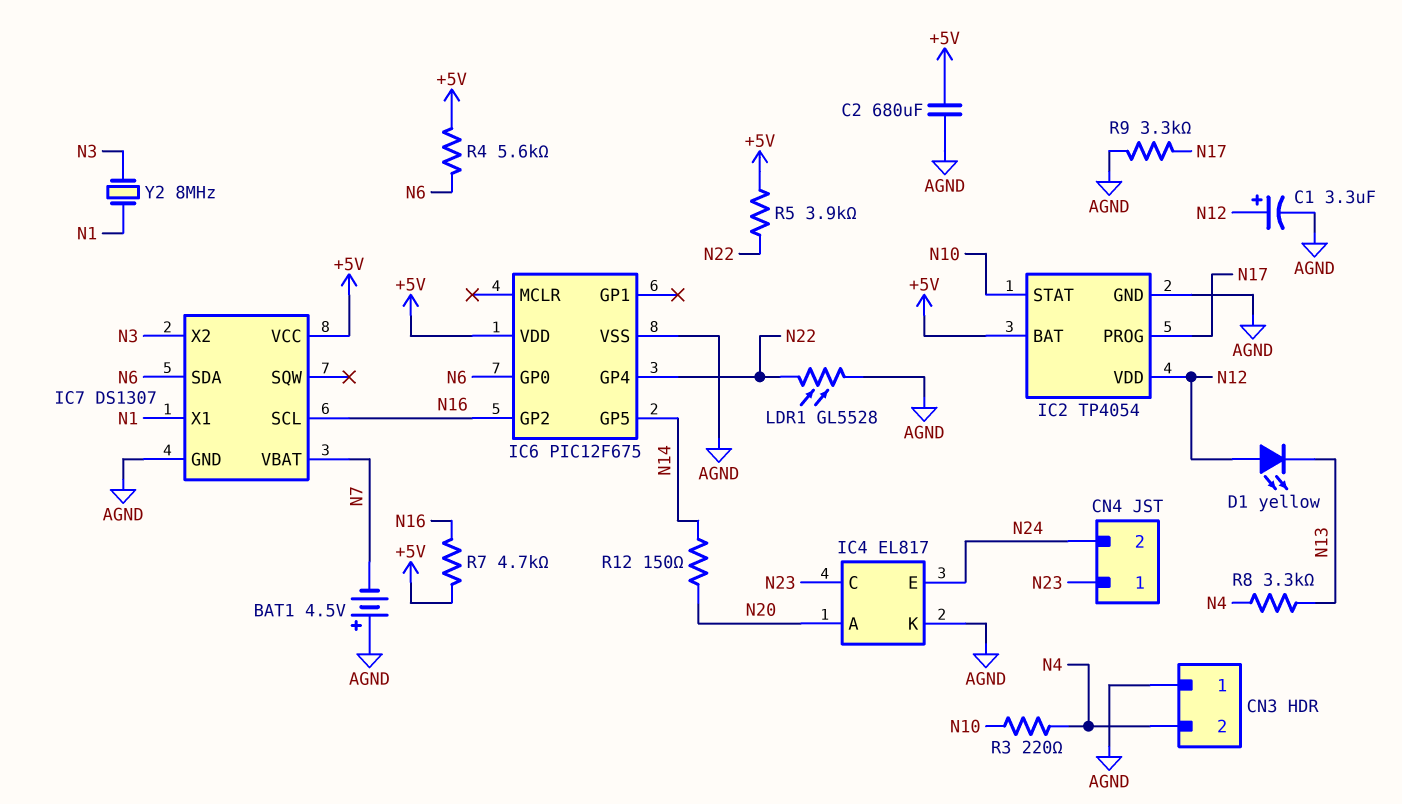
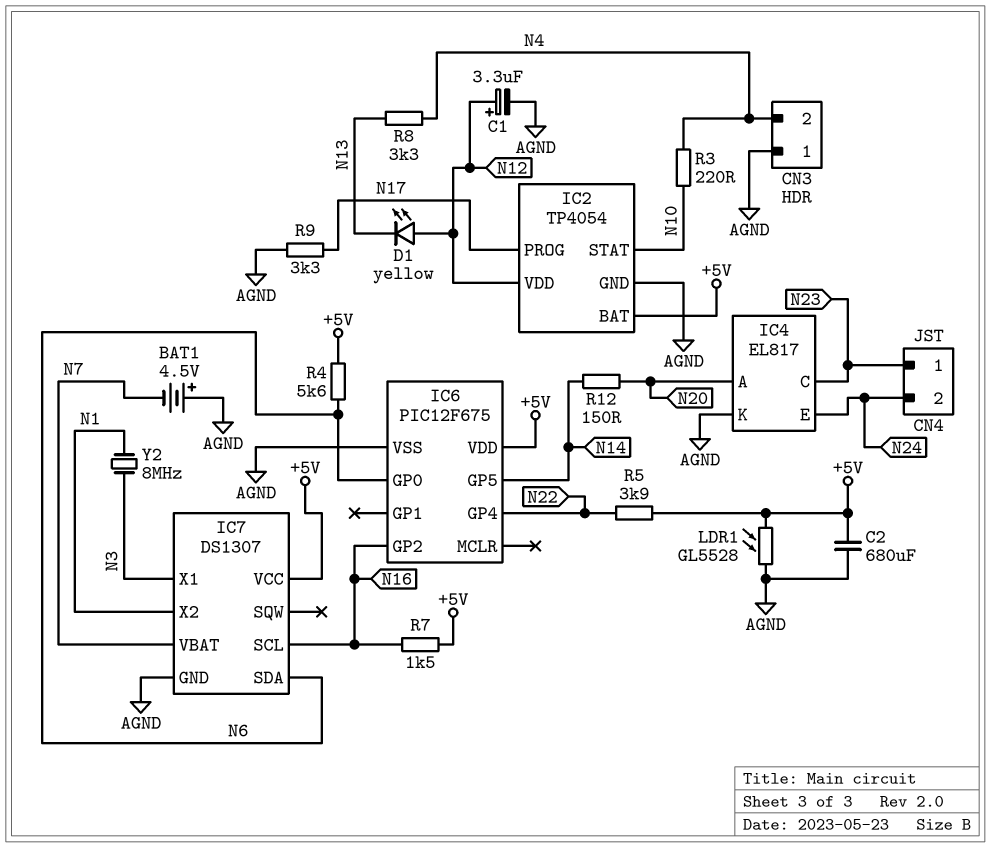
IC7 pin X1: N1 -> N3
IC7 pin X2: N3 -> N1
LDR1: GL5528 (AGND, N22) -> GL5528 (+5V, AGND)
R7: 4.7k (+5V, N16) -> 1.5k (+5V, N16)

